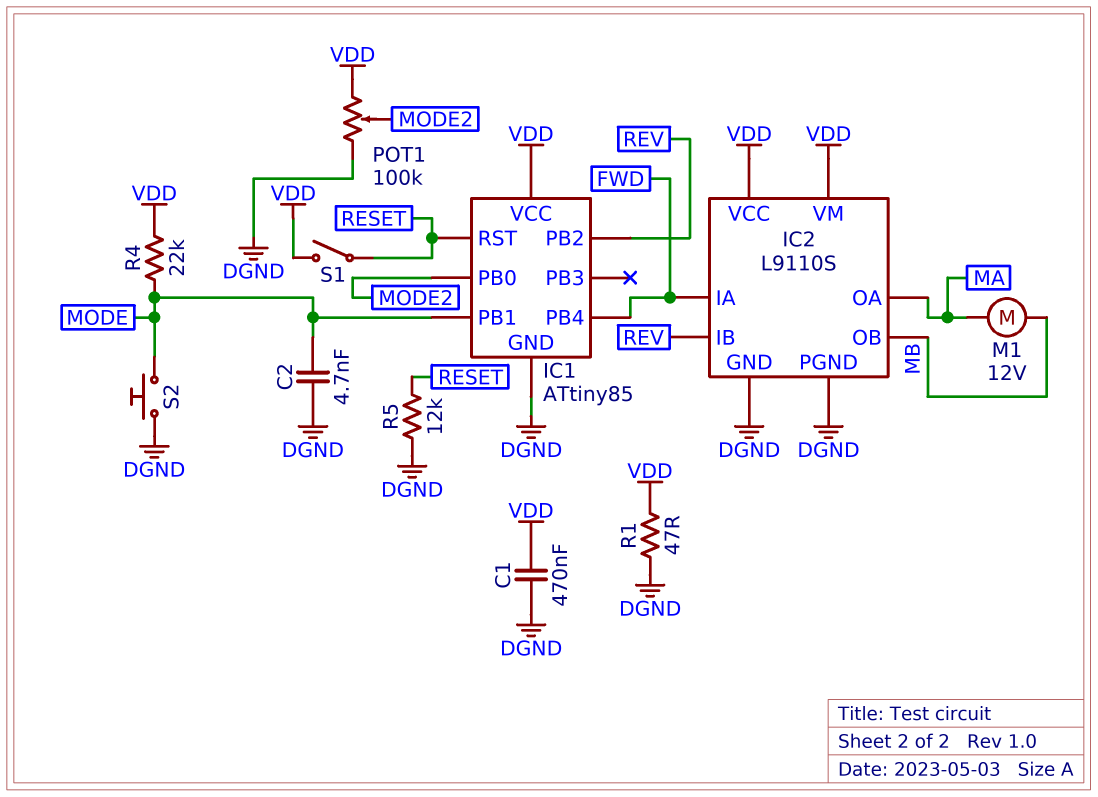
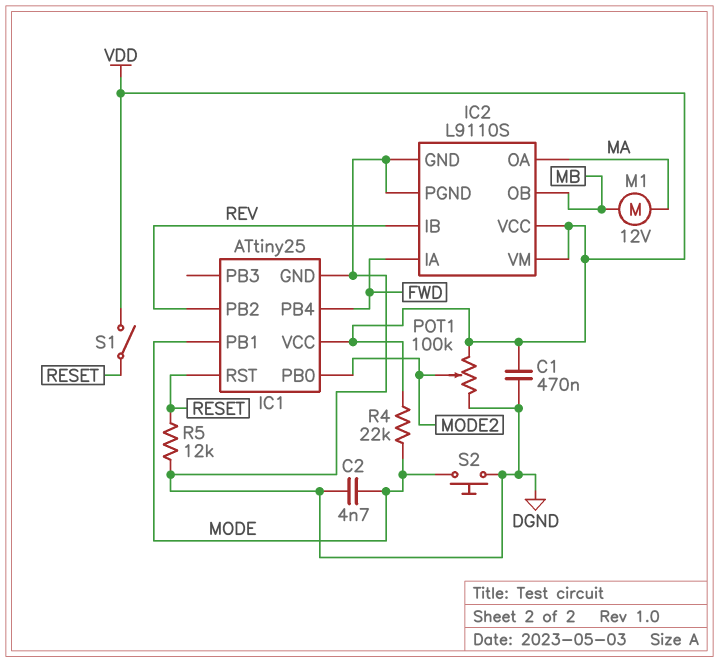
IC1: ATtiny85 -> ATtiny25
R1: 47 (DGND, VDD) -> none

